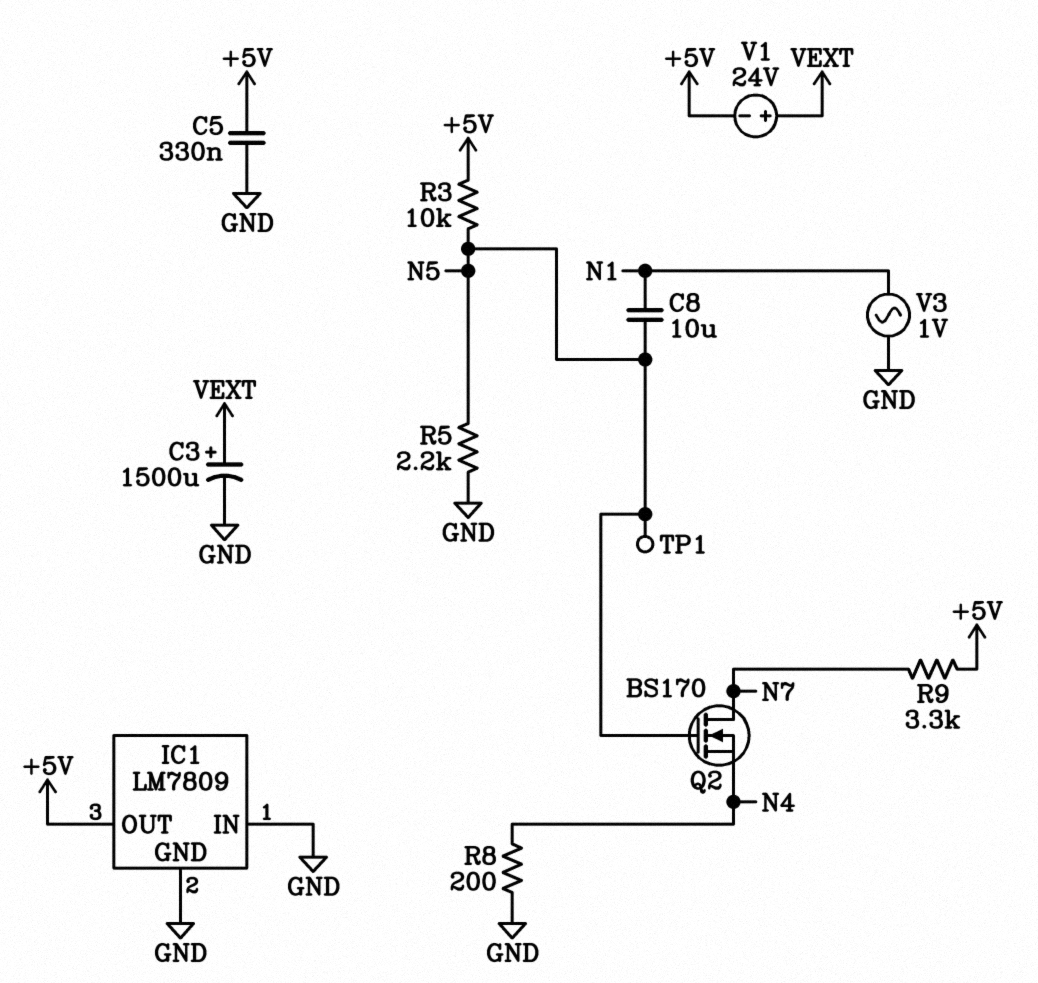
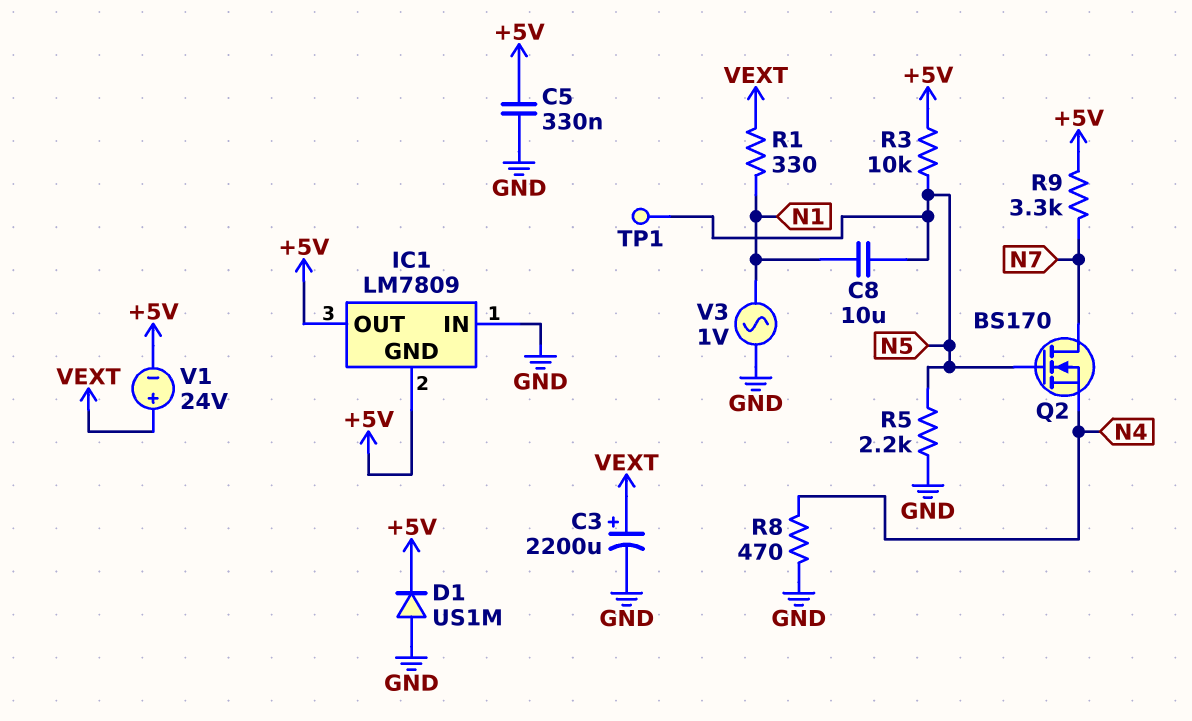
C3: 1500uF (plus VEXT, minus GND) -> 2200uF (plus VEXT, minus GND)
D1: none -> diode US1M (A GND, K +5V)
IC1 pin GND: GND -> +5V
R1: none -> 330 (N1, VEXT)
R8: 200 (GND, N4) -> 470 (GND, N4)

